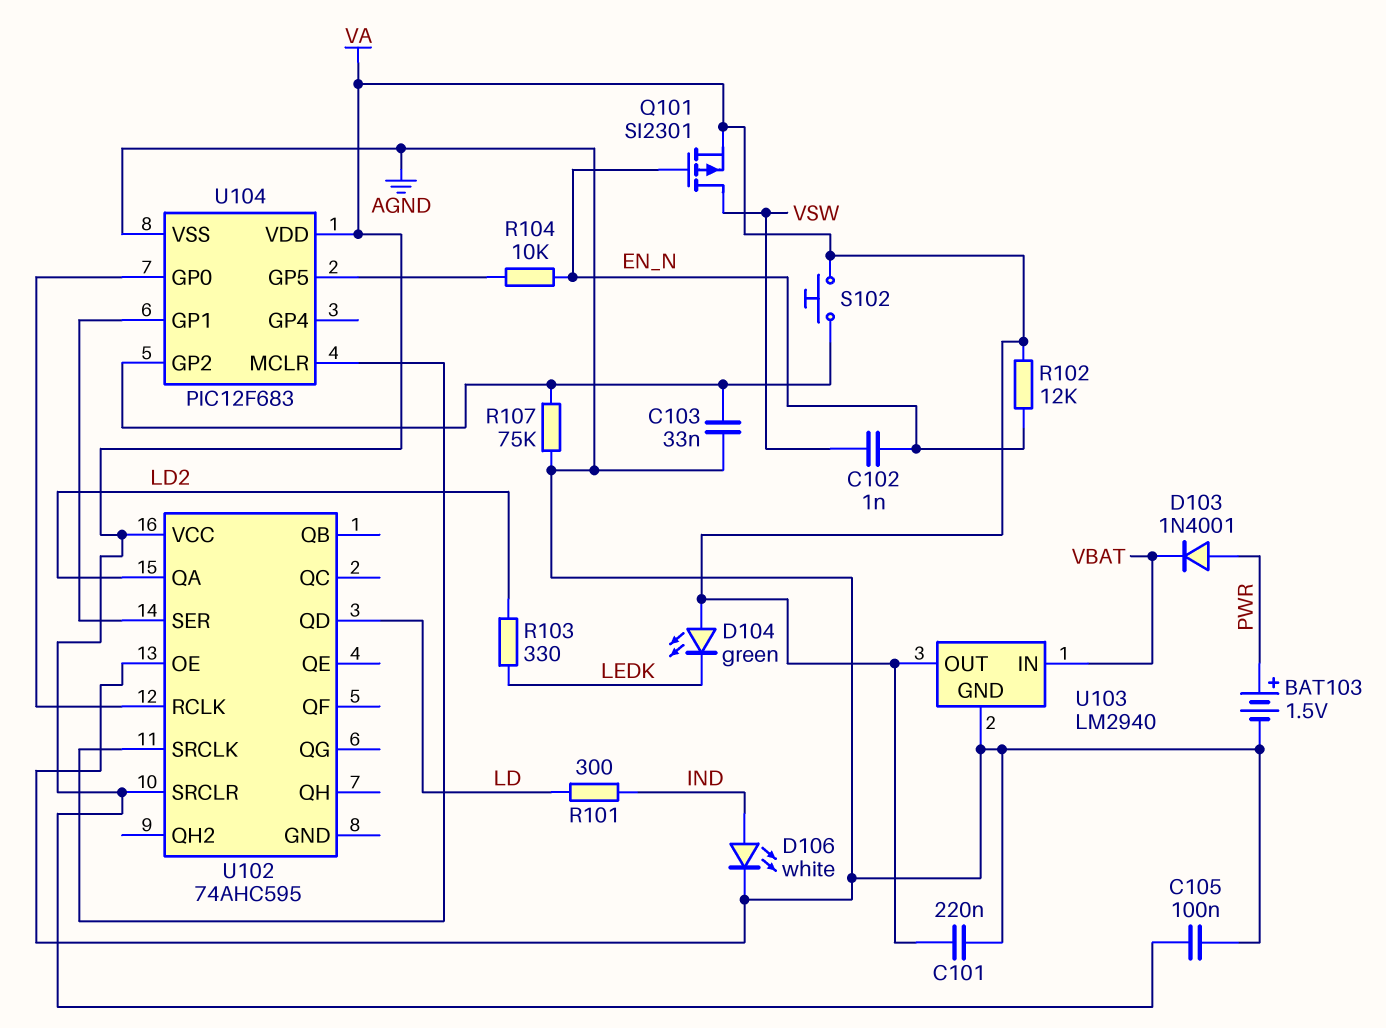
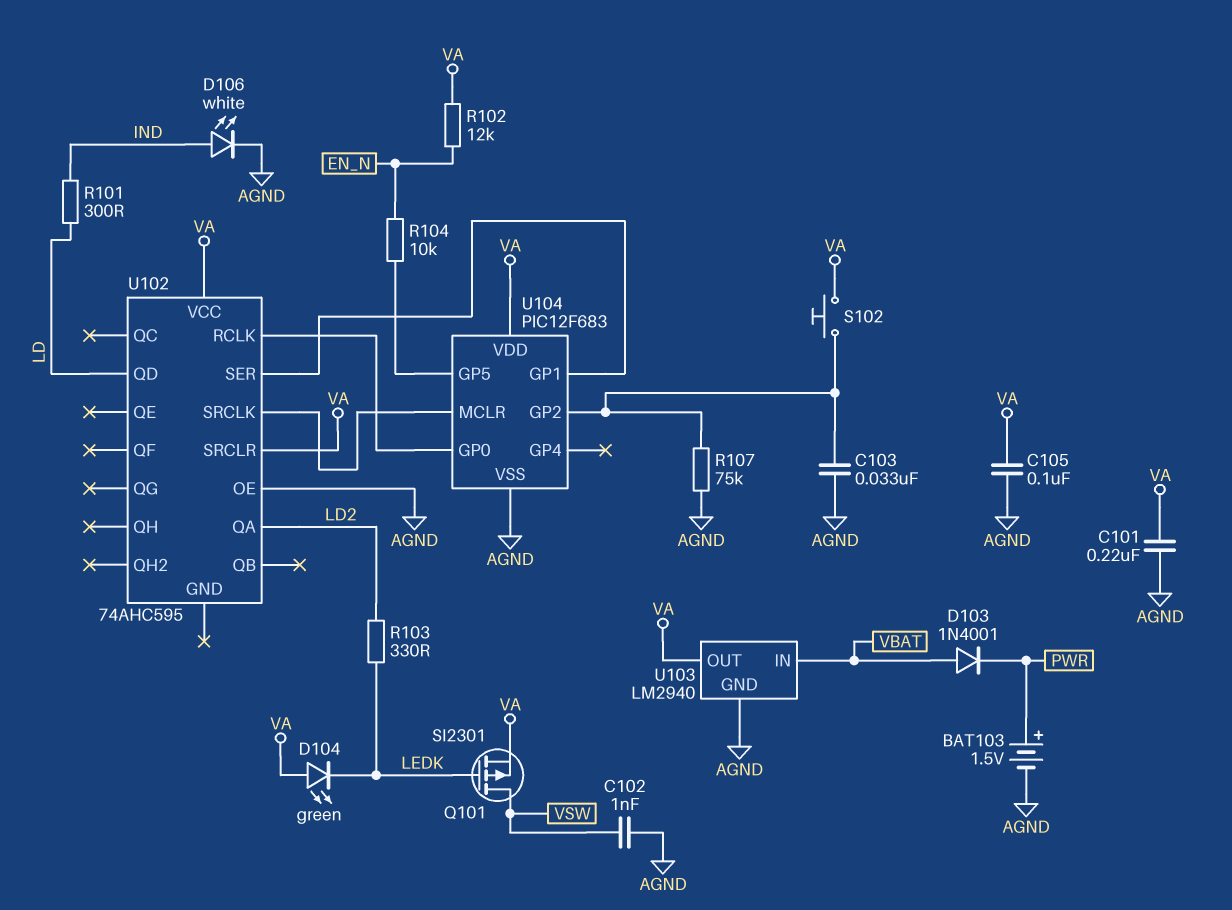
C102: 1nF (EN_N, VSW) -> 1nF (AGND, VSW)
D103: diode 1N4001 (A PWR, K VBAT) -> diode 1N4001 (A VBAT, K PWR)
Q101: PMOS SI2301 (G EN_N, D VSW, S VA) -> PMOS SI2301 (G LEDK, D VSW, S VA)

